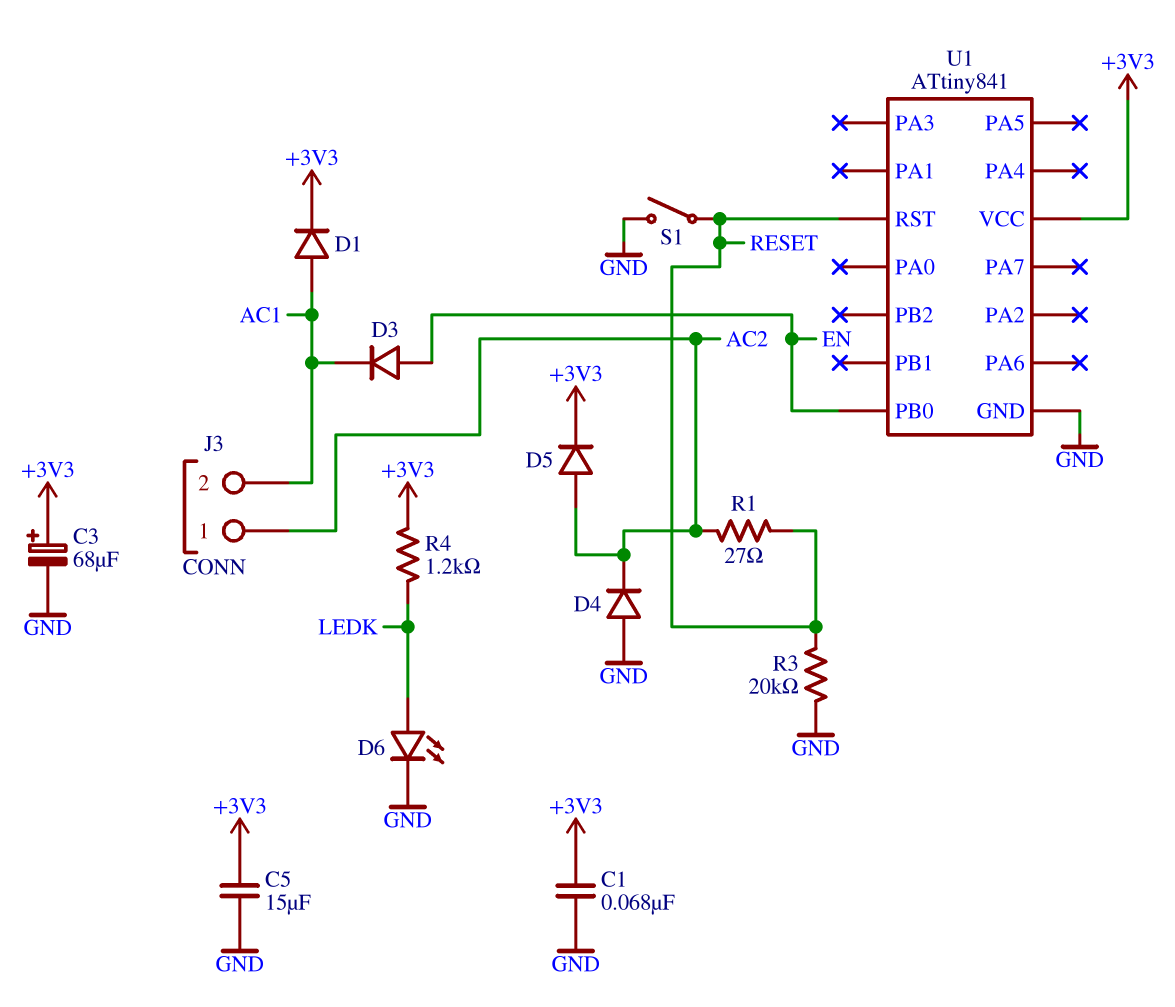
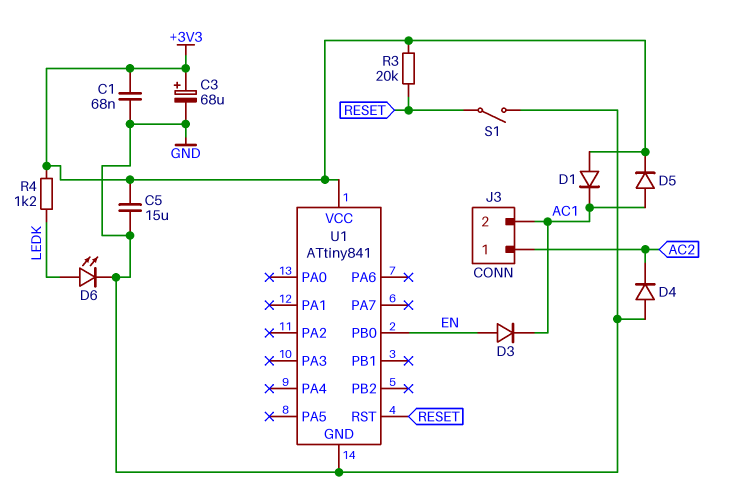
D1: diode (A AC1, K +3V3) -> diode (A +3V3, K AC1)
D5: diode (A AC2, K +3V3) -> diode (A AC1, K +3V3)
R1: 27 (AC2, RESET) -> none
R3: 20k (GND, RESET) -> 20k (+3V3, RESET)

